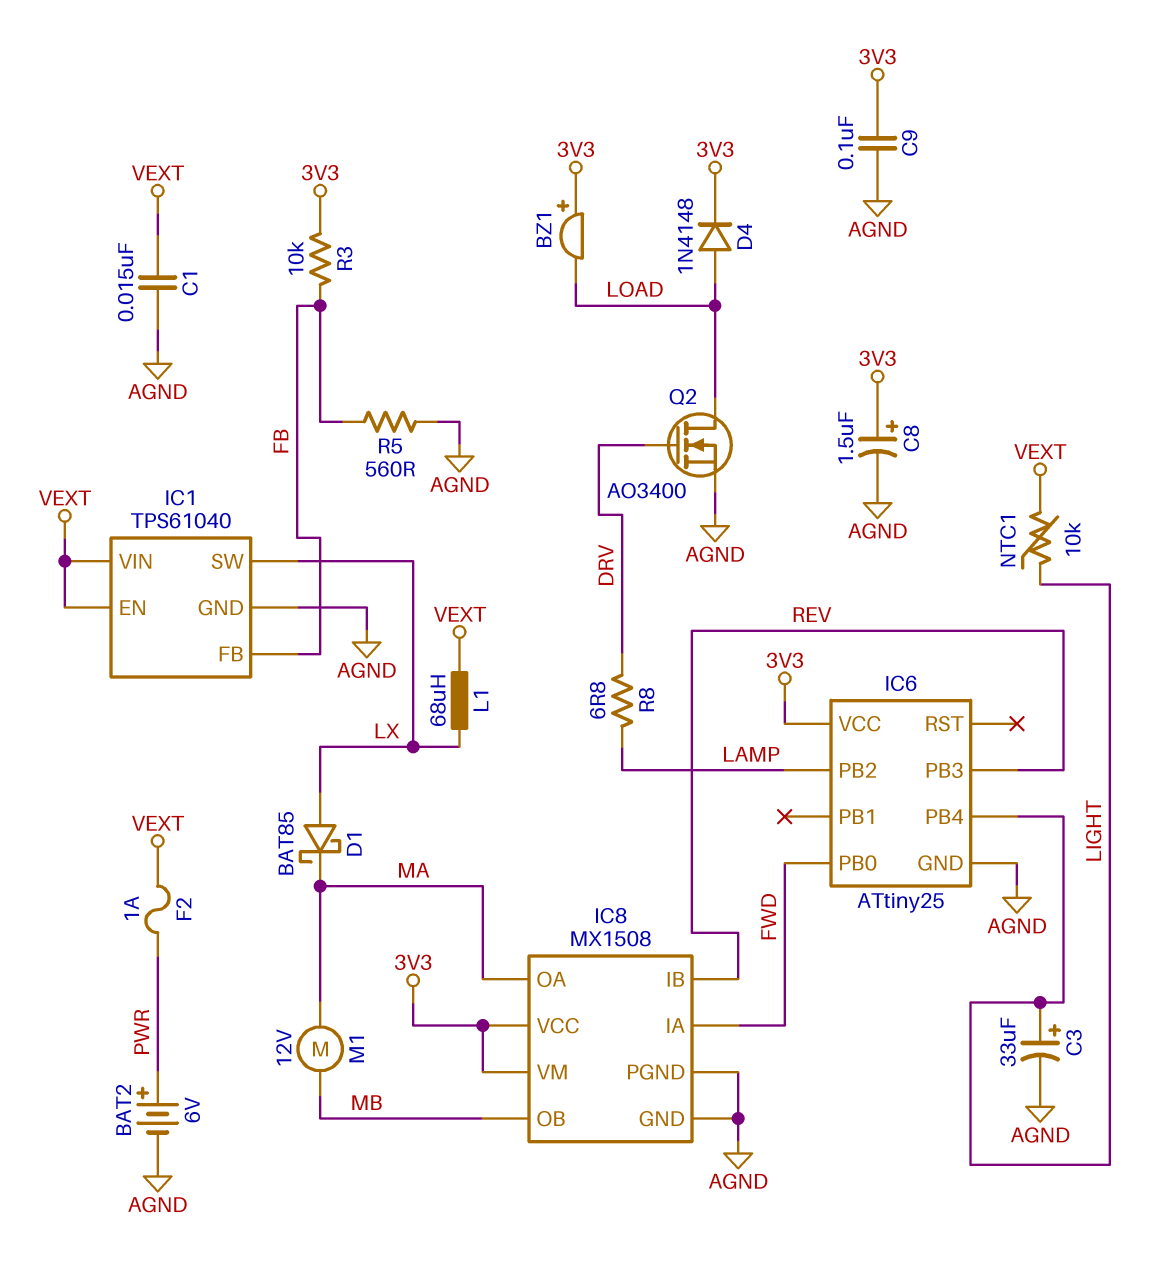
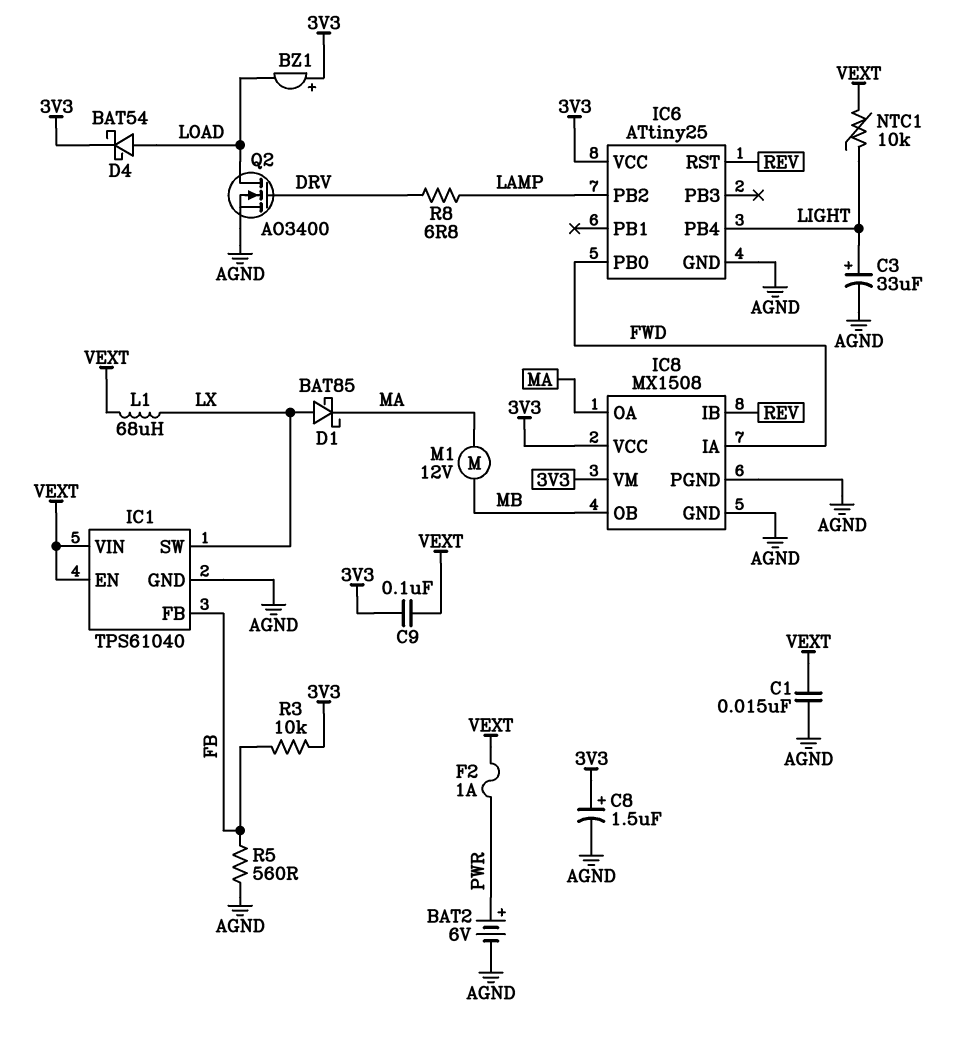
C9: 100nF (3V3, AGND) -> 100nF (3V3, VEXT)
D4: diode 1N4148 (A LOAD, K 3V3) -> schottky BAT54 (A LOAD, K 3V3)
IC6 pin PB3: REV -> none
IC6 pin RST: none -> REV

